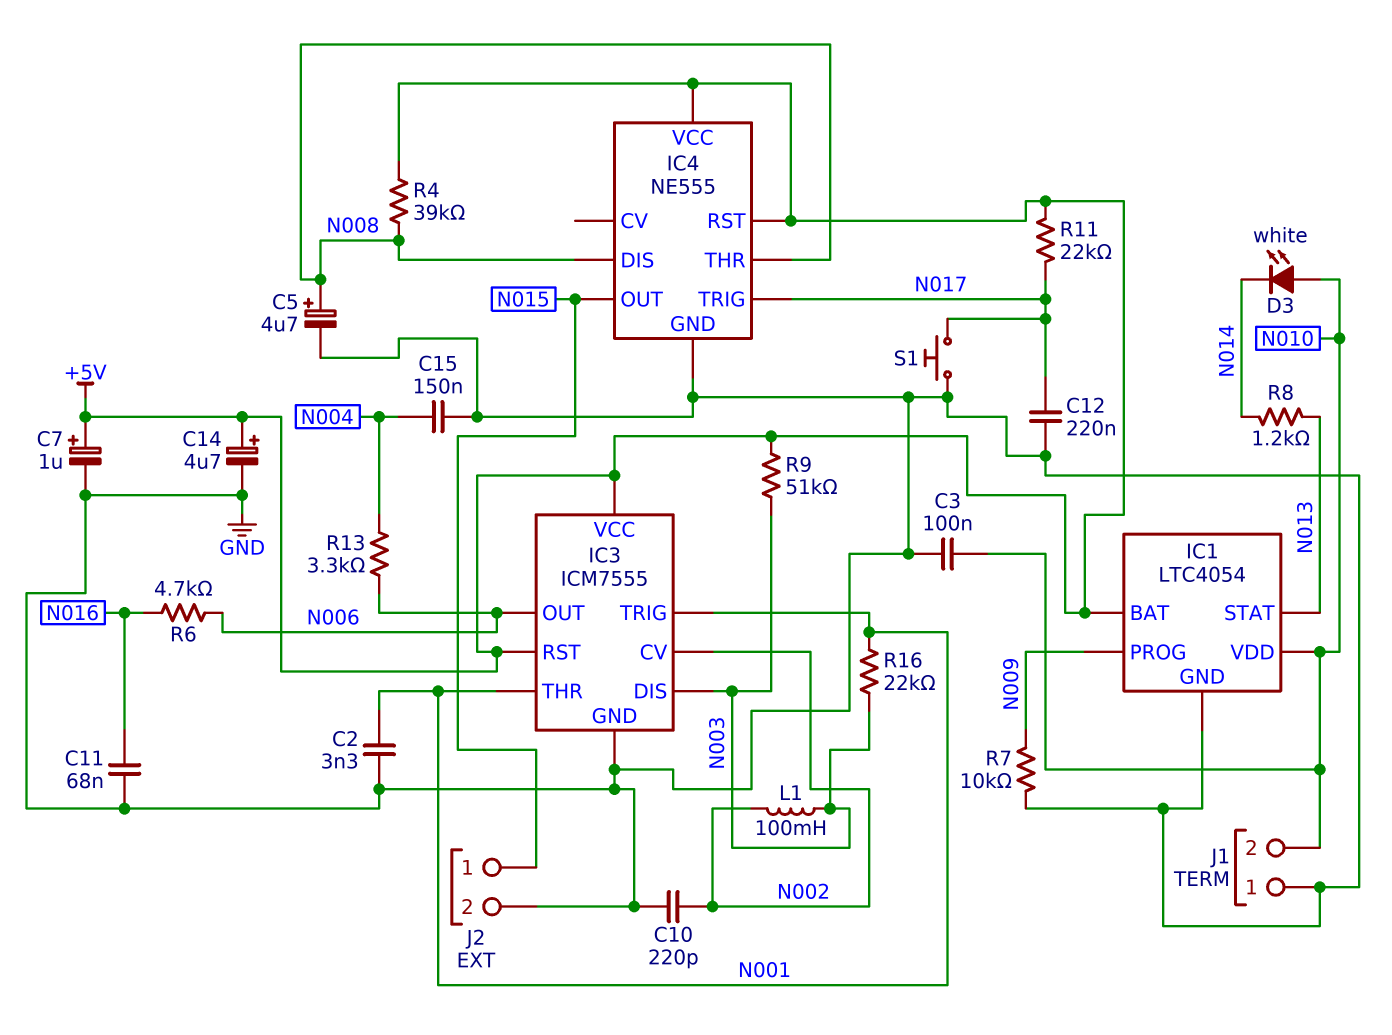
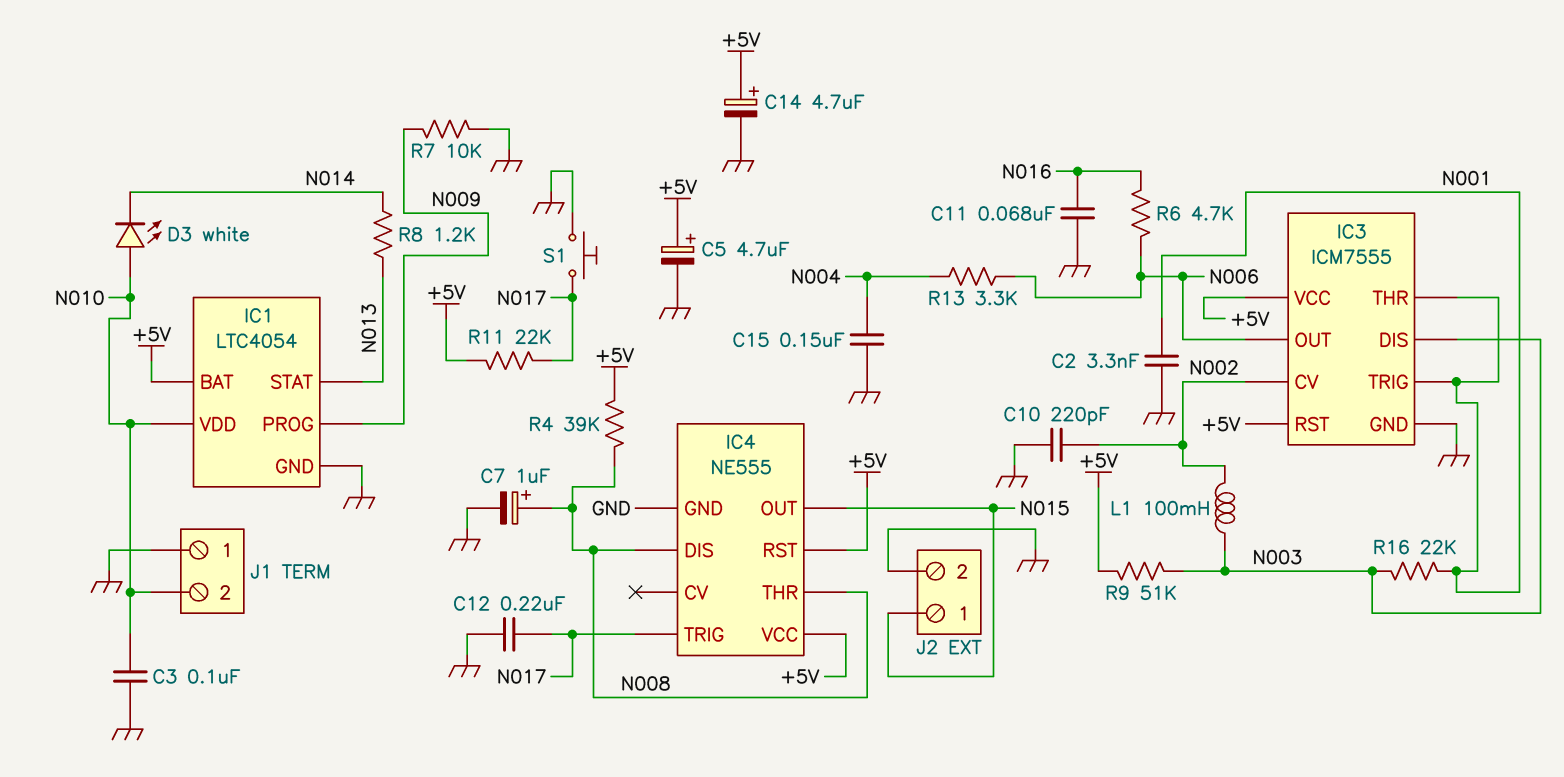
C5: 4.7uF (plus N008, minus GND) -> 4.7uF (plus +5V, minus GND)
C7: 1uF (plus +5V, minus GND) -> 1uF (plus N008, minus GND)

